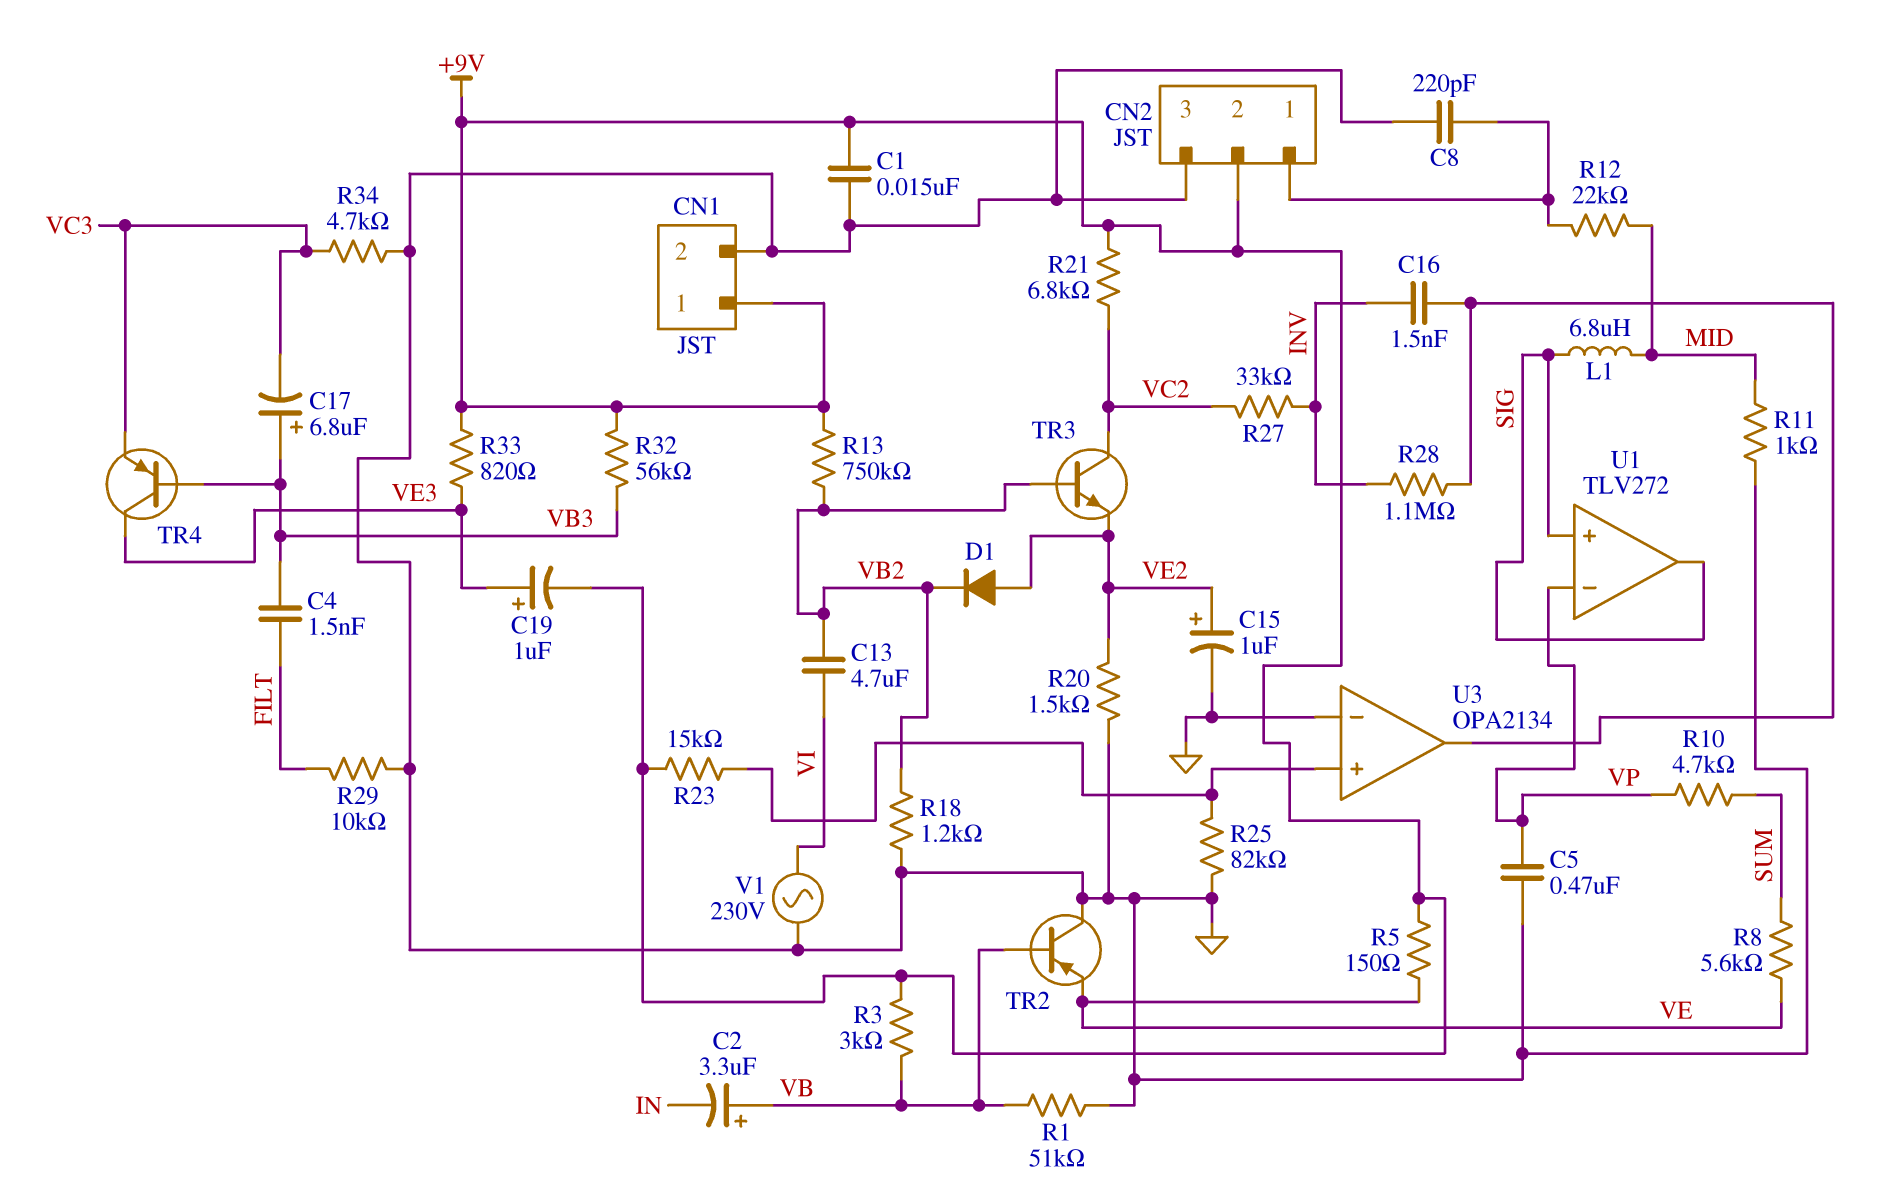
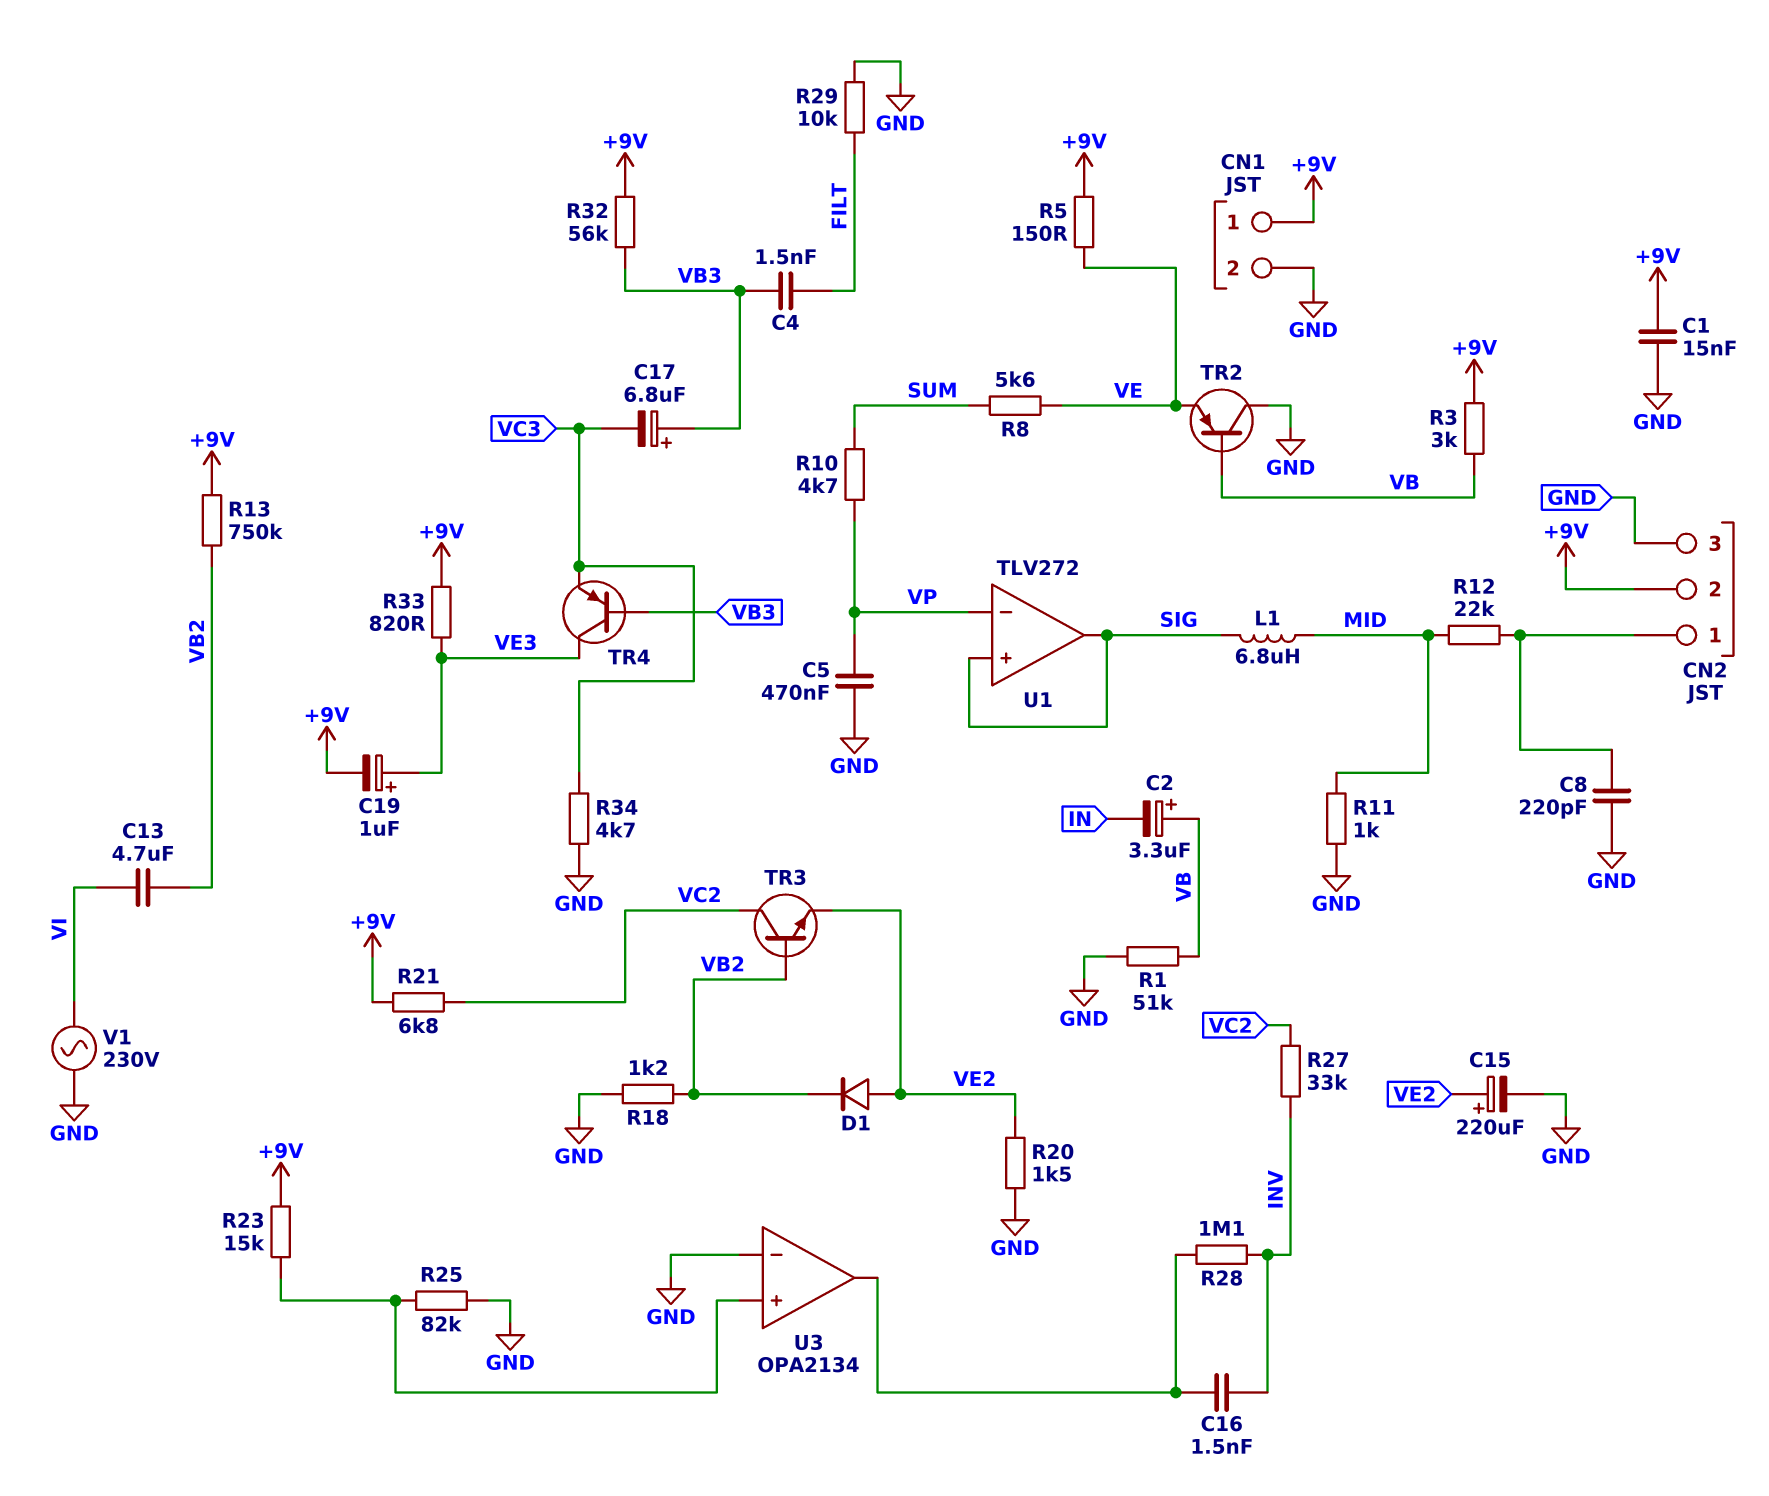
C15: 1uF (plus VE2, minus GND) -> 220uF (plus VE2, minus GND)

